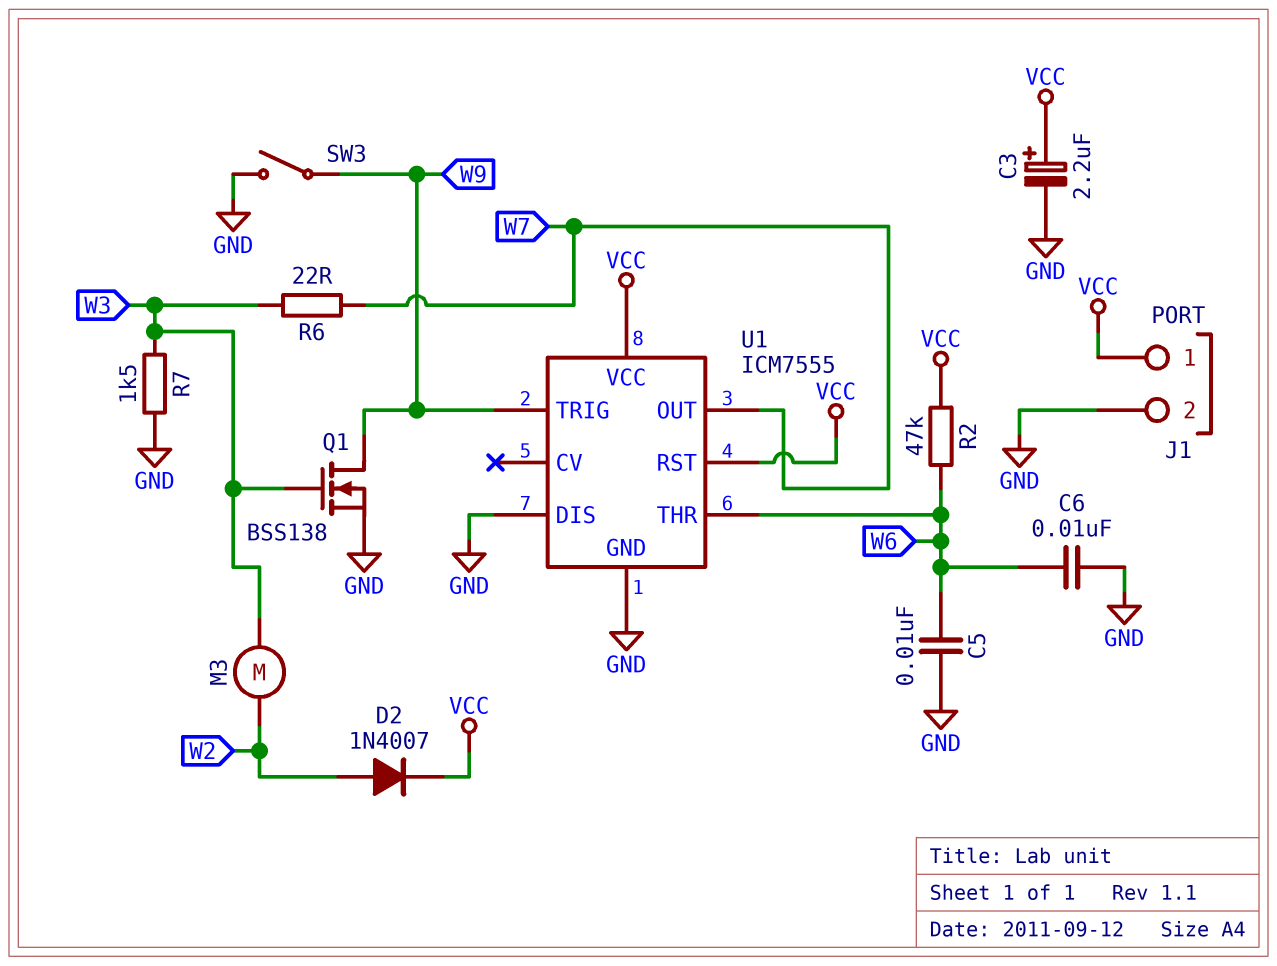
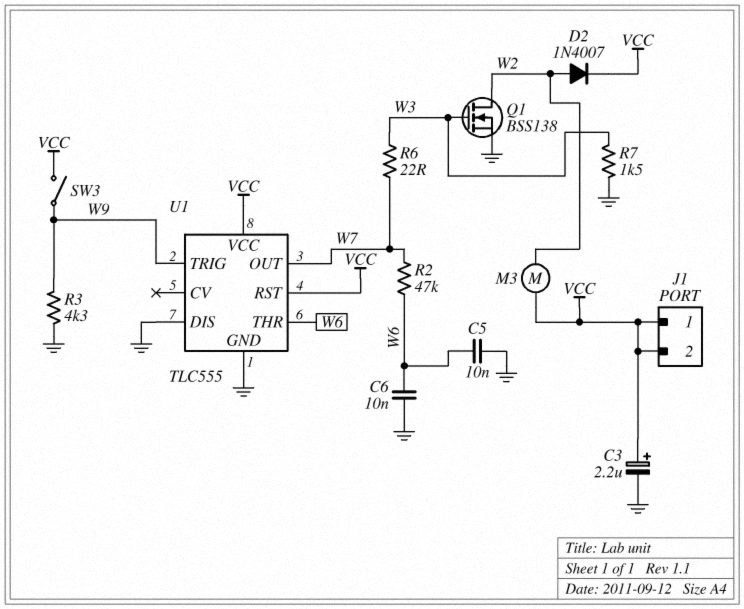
J1 pin 2: GND -> VCC
M3: motor (W2, W3) -> motor (VCC, W2)
Q1: NMOS BSS138 (G W3, D W9, S GND) -> NMOS BSS138 (G W3, D W2, S GND)
R2: 47k (VCC, W6) -> 47k (W6, W7)
R3: none -> 4.3k (GND, W9)
SW3: switch (GND, W9) -> switch (VCC, W9)
U1: ICM7555 -> TLC555

